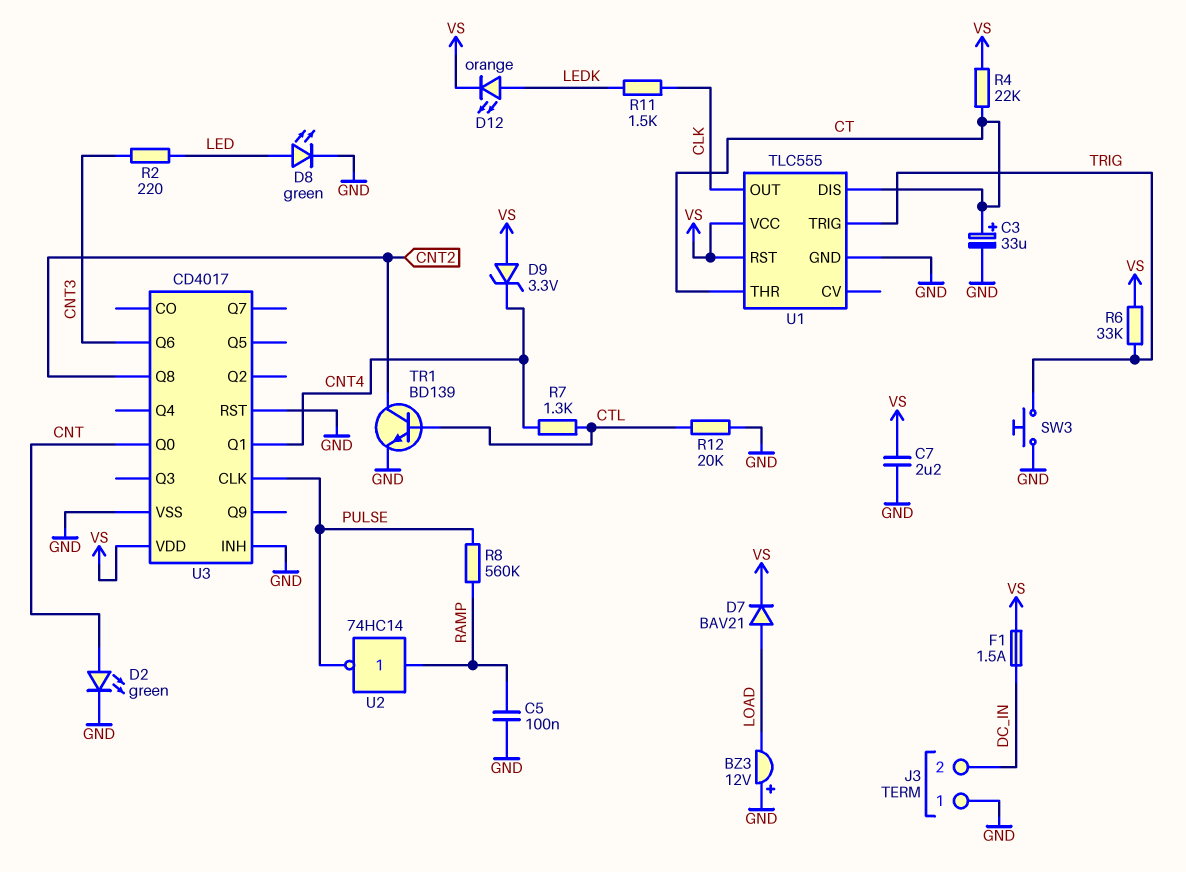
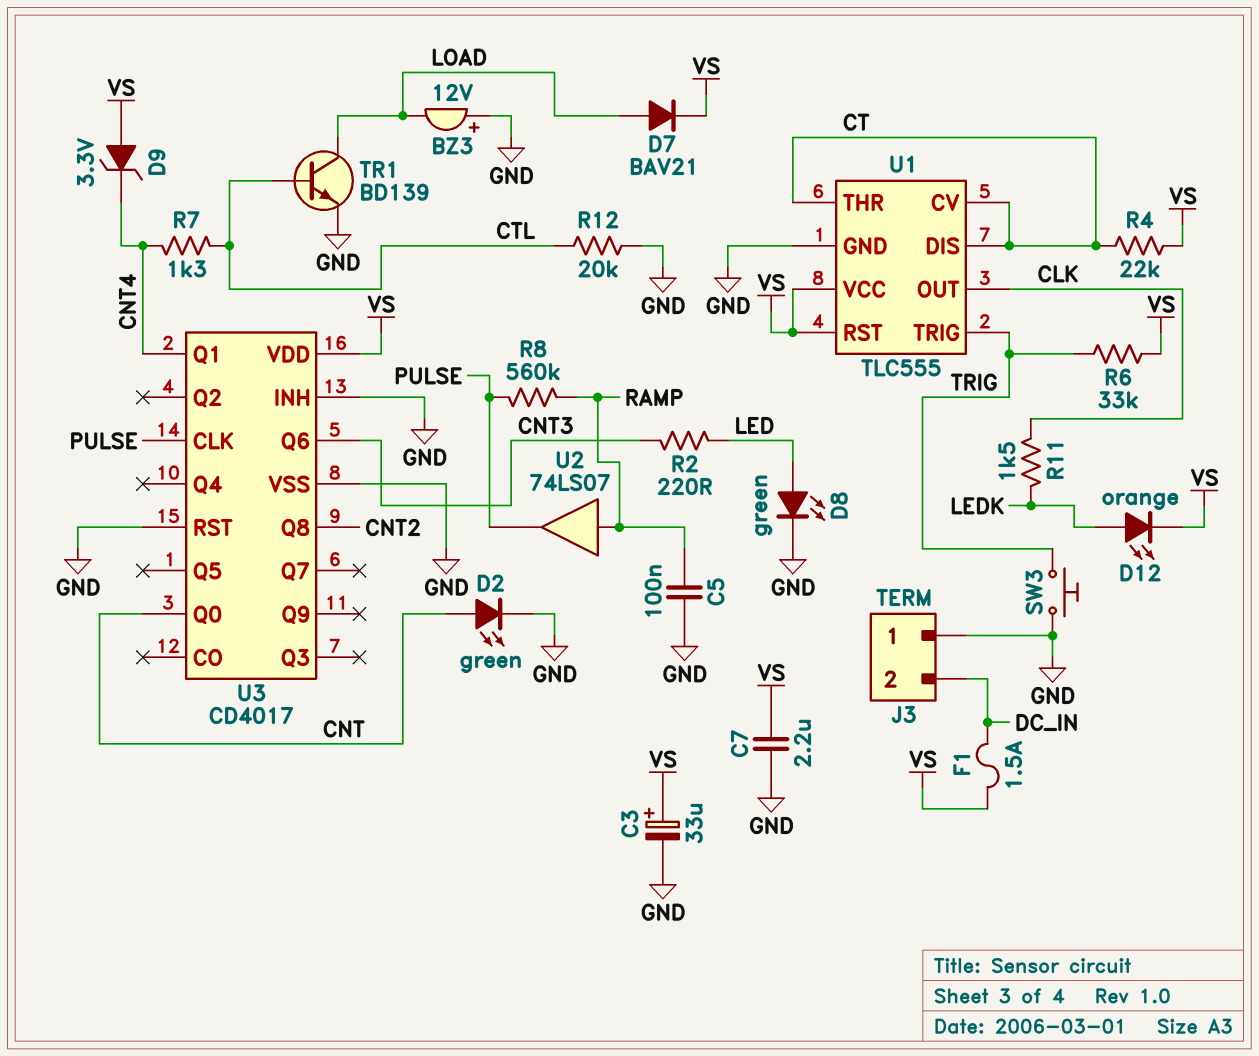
C3: 33uF (plus CT, minus GND) -> 33uF (plus VS, minus GND)
TR1: NPN BD139 (B CTL, C CNT2, E GND) -> NPN BD139 (B CTL, C LOAD, E GND)
U1 pin CV: none -> CT
U2: NOT 74HC14 (in RAMP, out PULSE) -> buffer 74LS07 (in RAMP, out PULSE)

